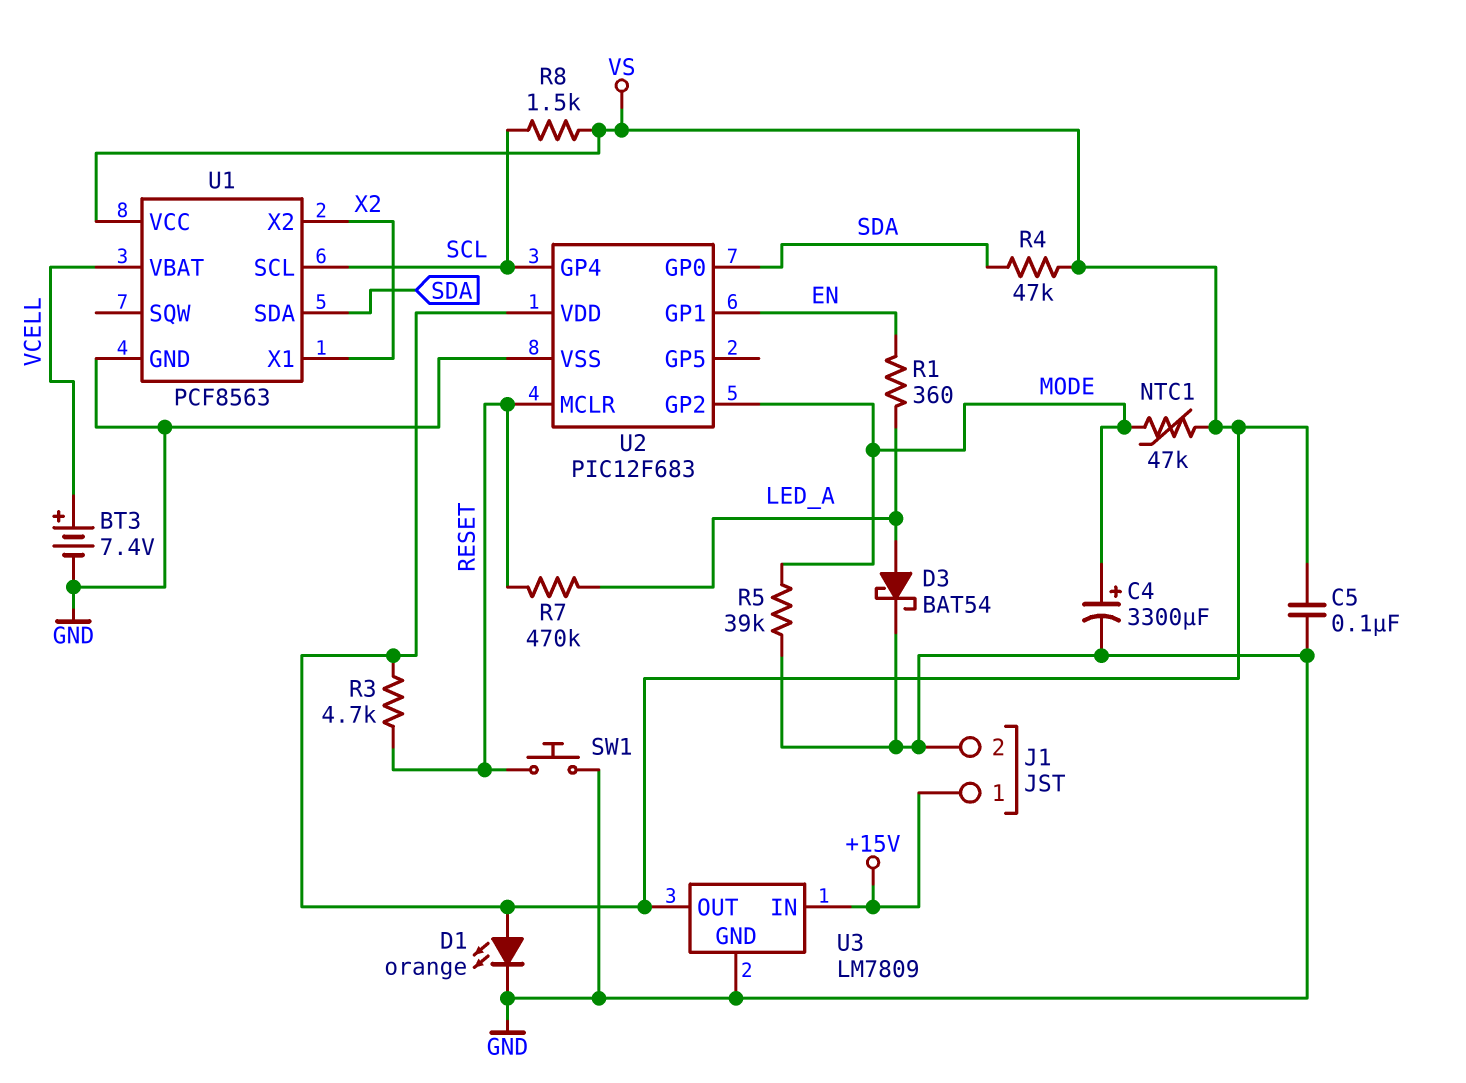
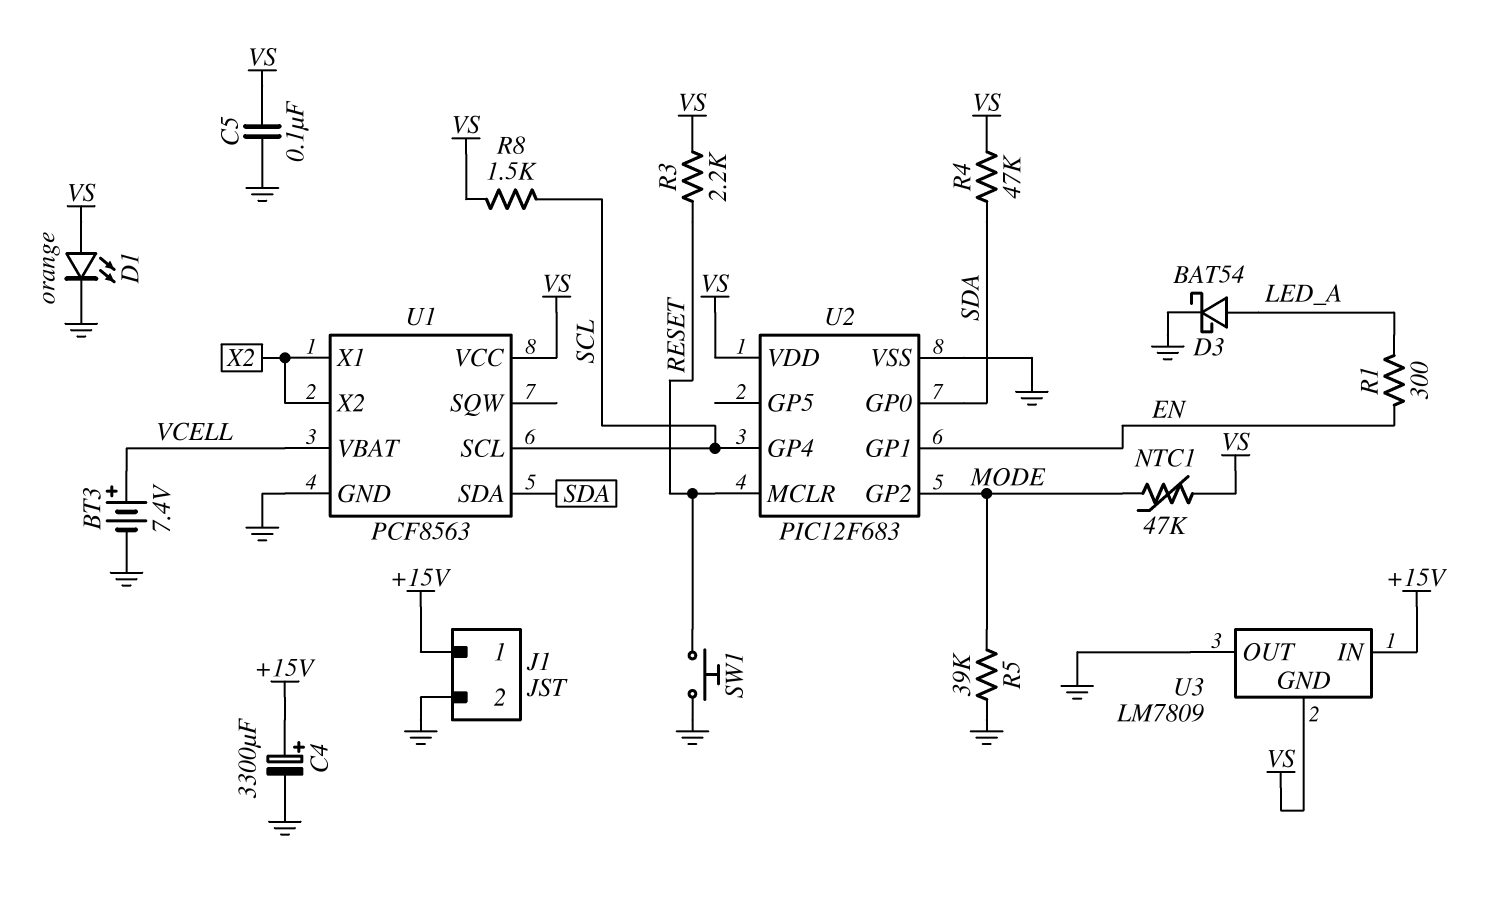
C4: 3300uF (plus MODE, minus GND) -> 3300uF (plus +15V, minus GND)
R1: 360 (EN, LED_A) -> 300 (EN, LED_A)
R3: 4.7k (RESET, VS) -> 2.2k (RESET, VS)
R7: 470k (LED_A, RESET) -> none
U3 pin GND: GND -> VS
U3 pin OUT: VS -> GND

